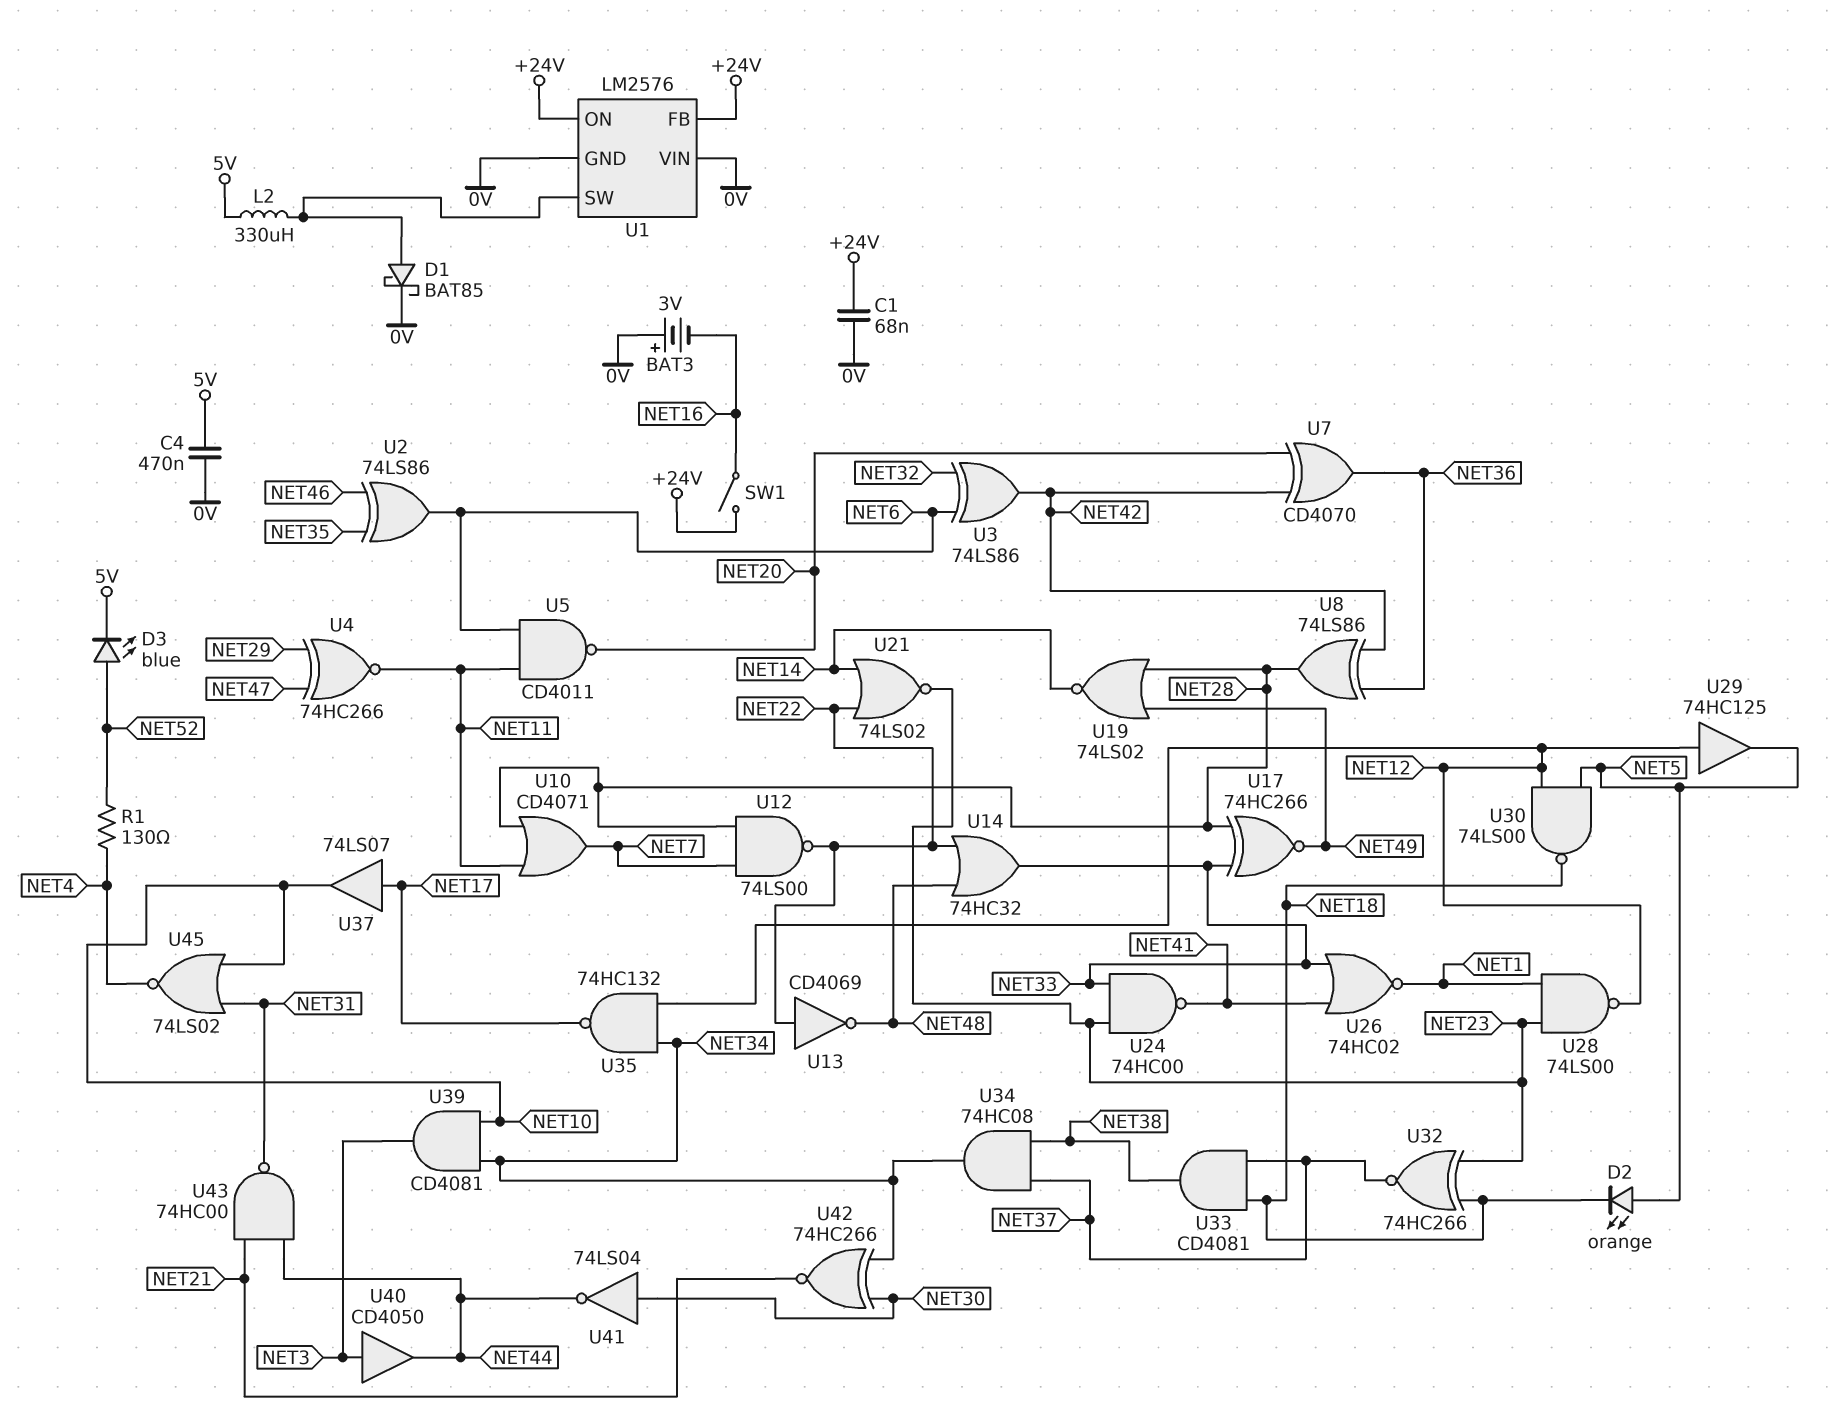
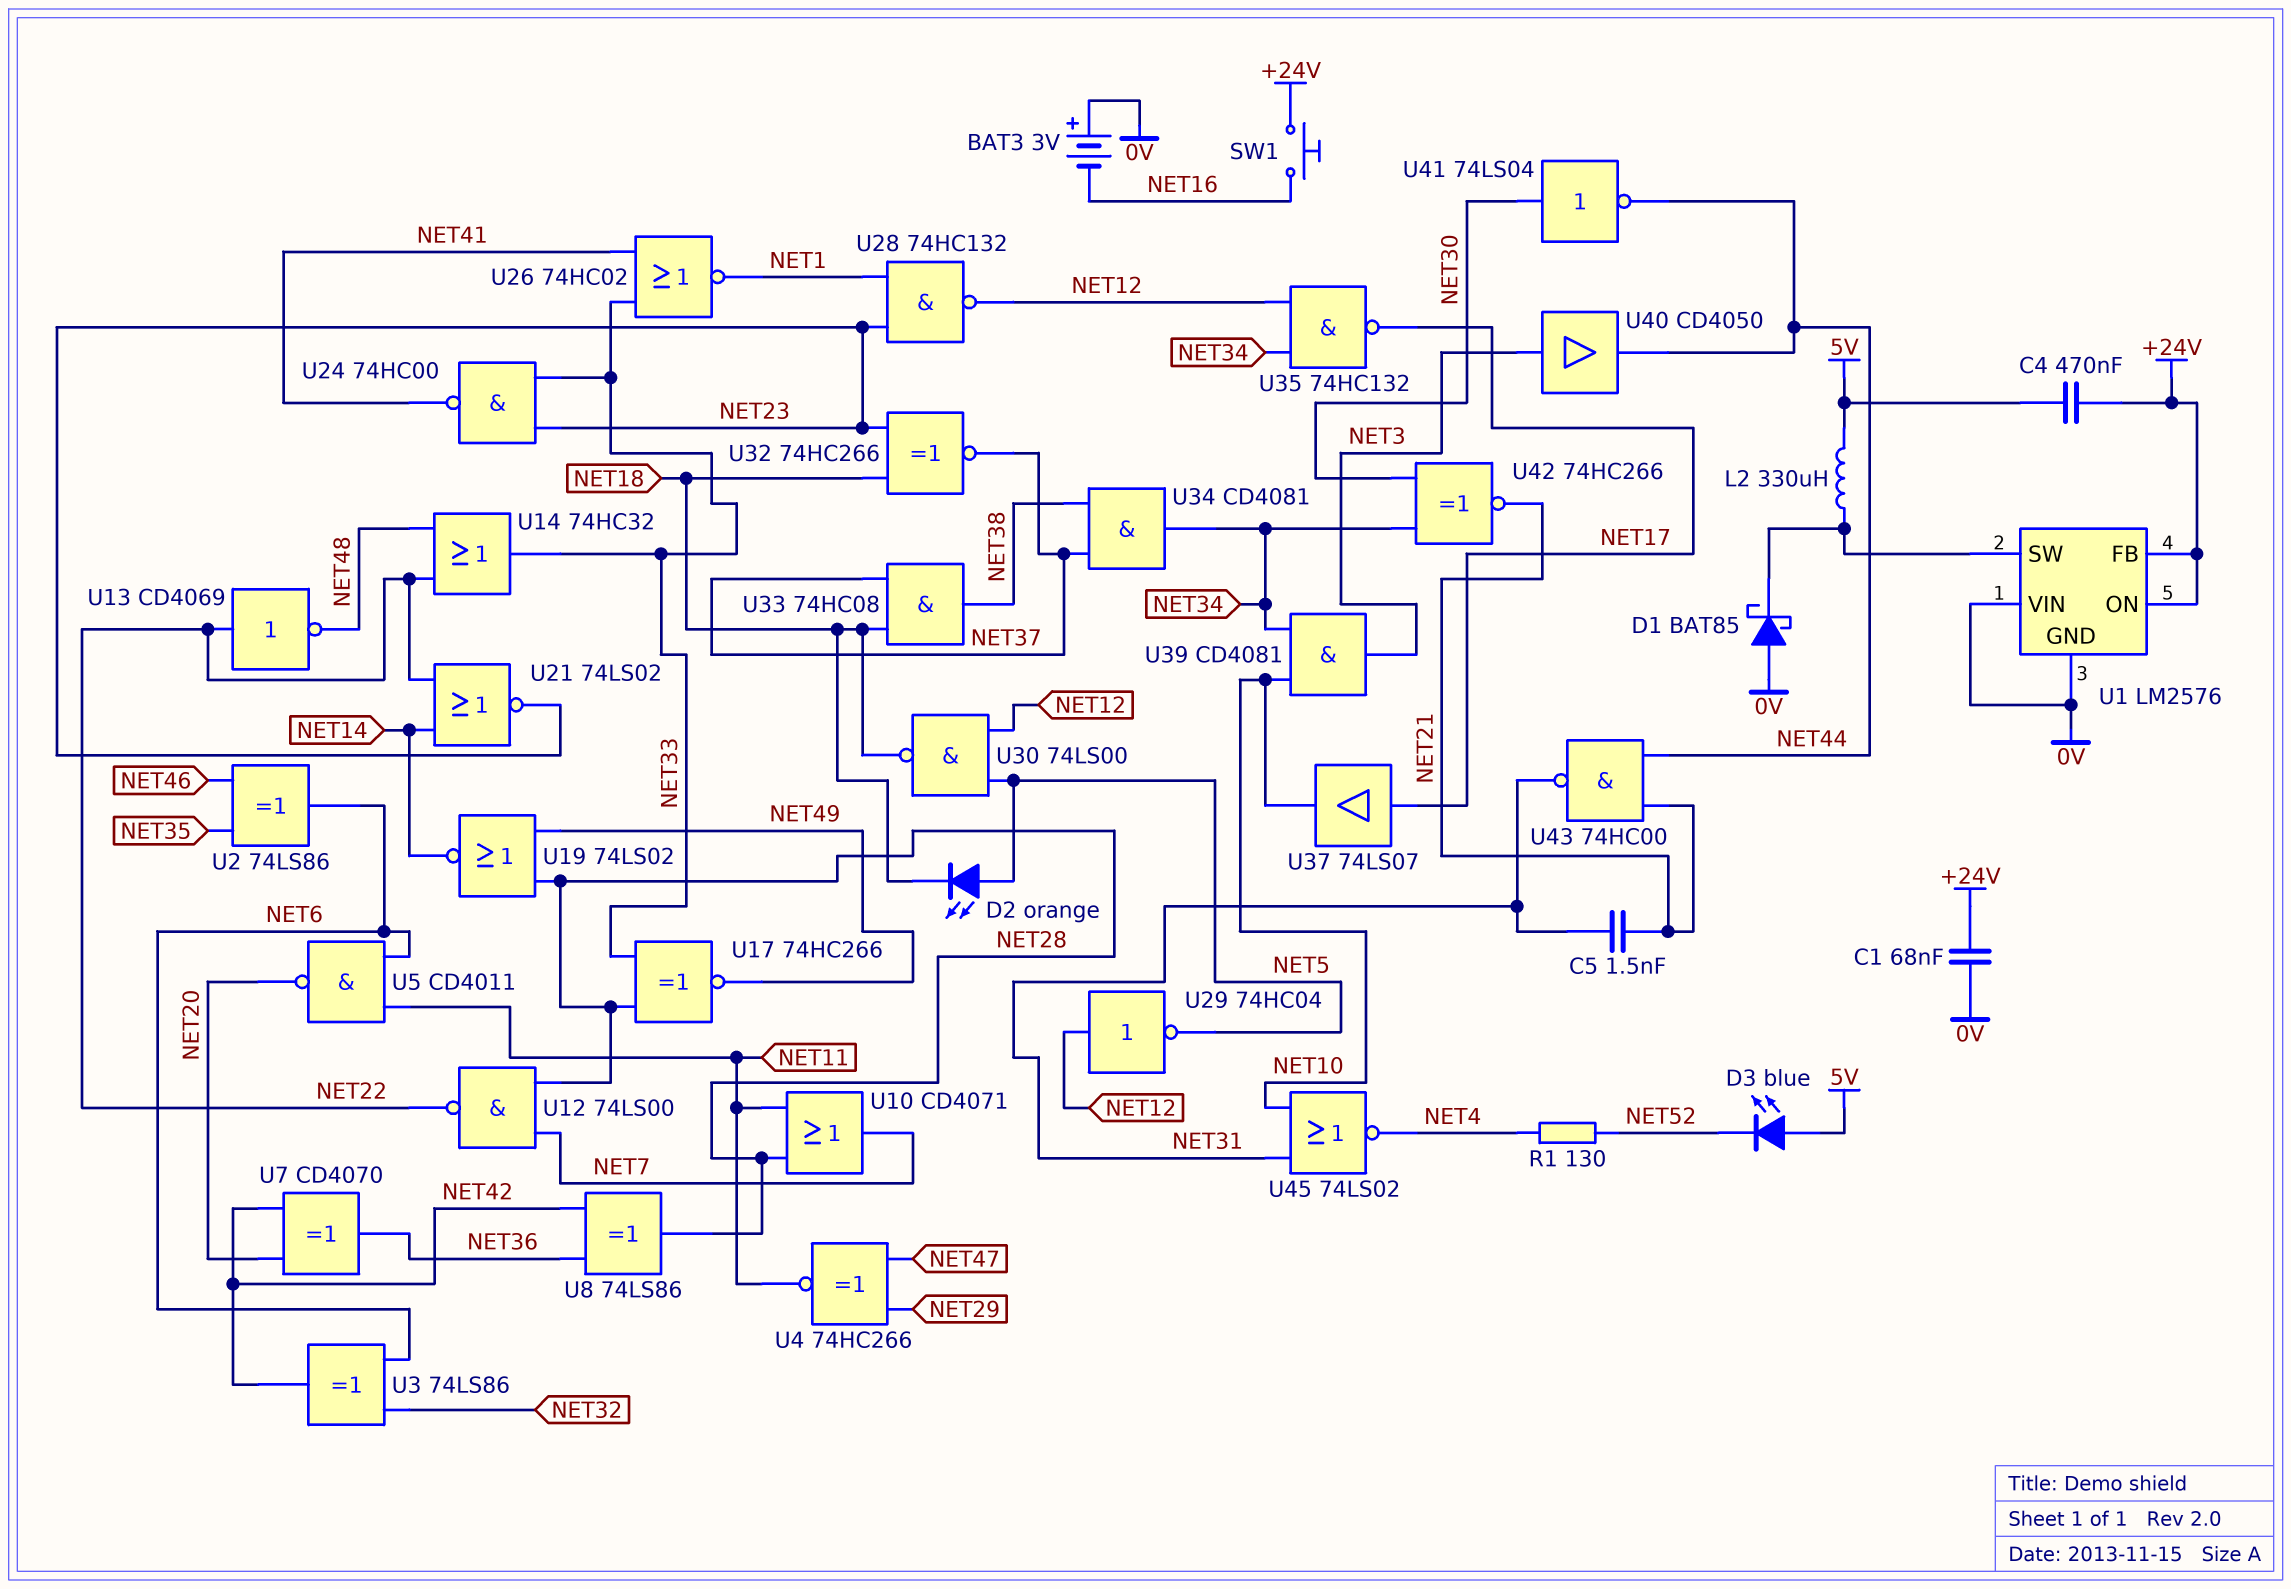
C4: 470nF (0V, 5V) -> 470nF (+24V, 5V)
C5: none -> 1.5nF (NET21, NET31)
D1: schottky BAT85 (A U1/SW, K 0V) -> schottky BAT85 (A 0V, K U1/SW)
D3: LED blue (A NET52, K 5V) -> LED blue (A 5V, K NET52)
SW1: switch (+24V, NET16) -> button (+24V, NET16)
U28: NAND 74LS00 (in NET1, in NET23, out NET12) -> NAND 74HC132 (in NET1, in NET23, out NET12)
U29: buffer 74HC125 (in NET12, out NET5) -> NOT 74HC04 (in NET12, out NET5)
U33: AND CD4081 (in NET18, in NET37, out NET38) -> AND 74HC08 (in NET18, in NET37, out NET38)
U34: AND 74HC08 (in NET37, in NET38, out NET34) -> AND CD4081 (in NET37, in NET38, out NET34)

